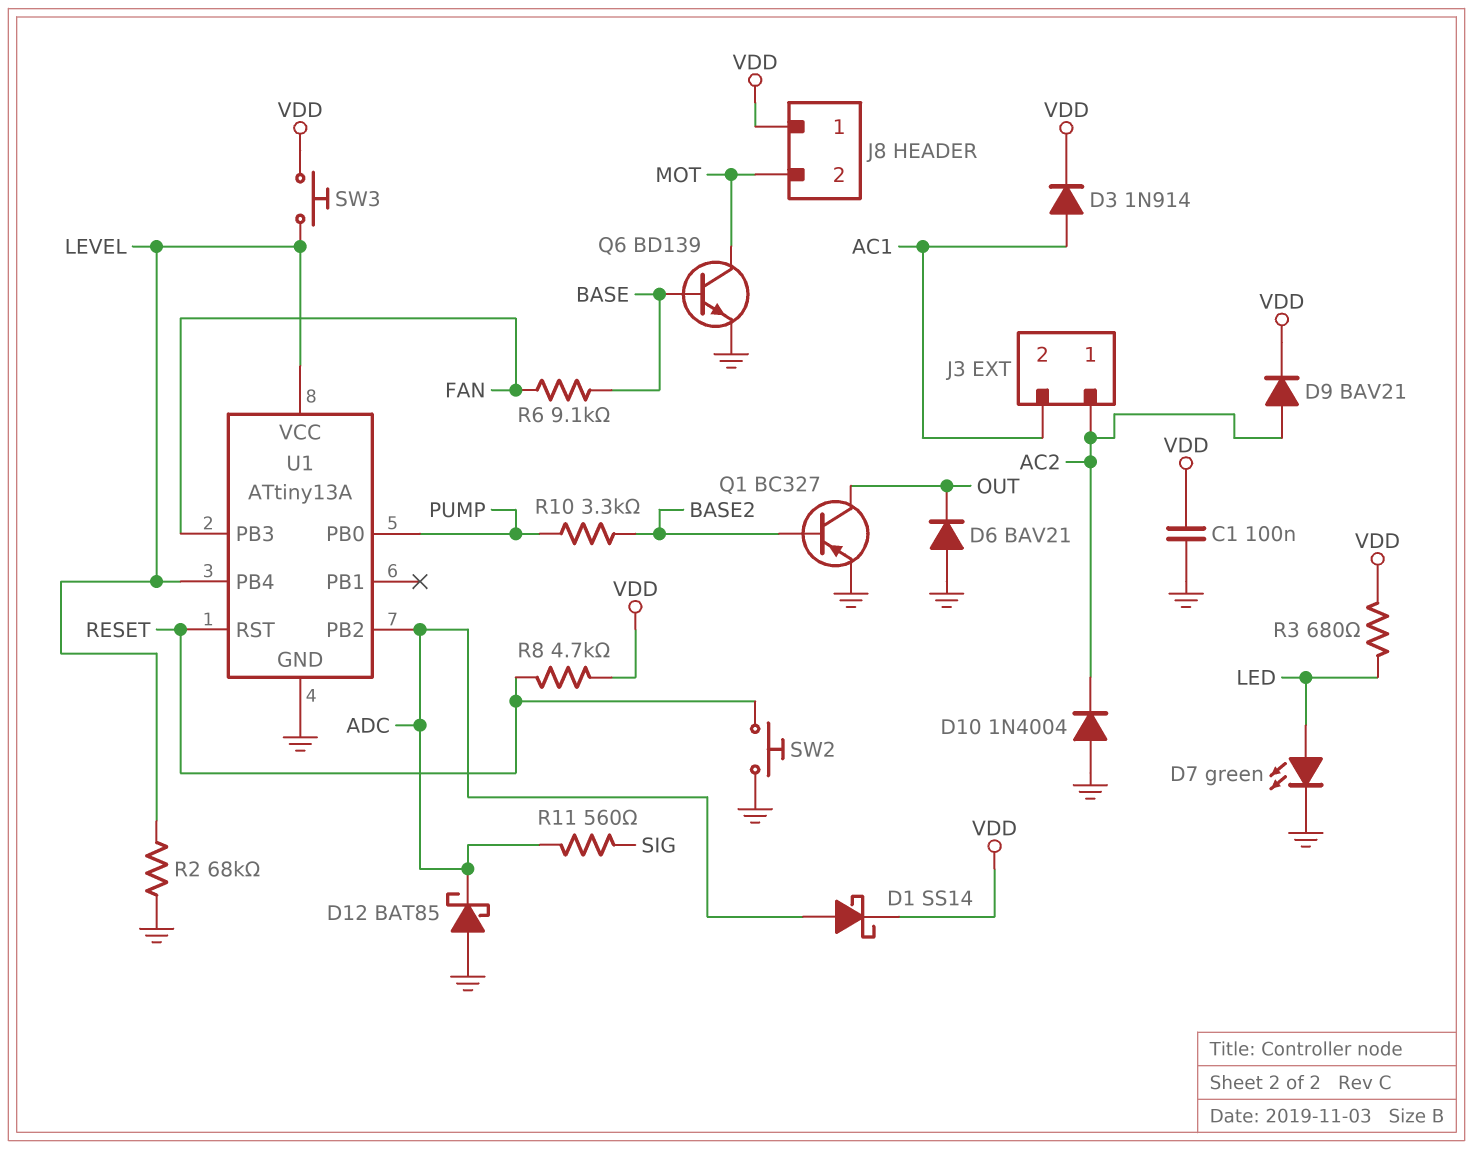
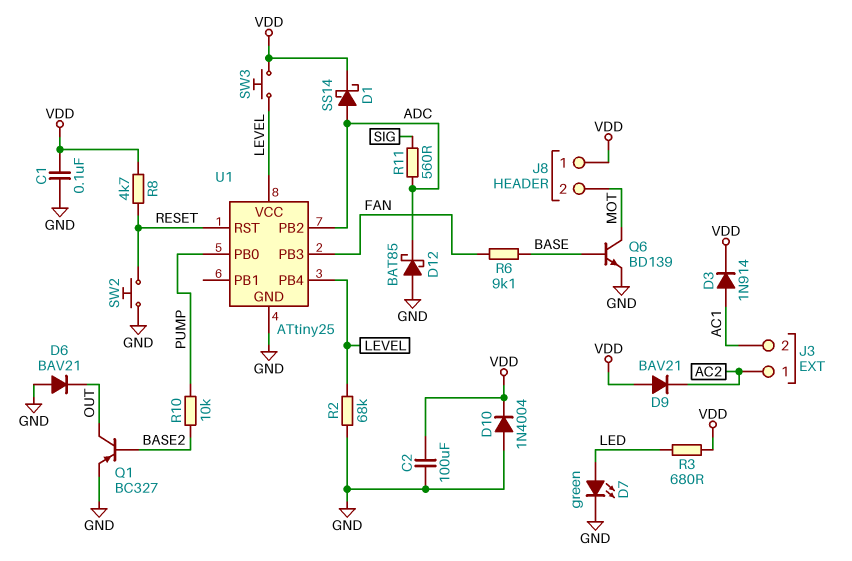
C2: none -> 100uF (GND, VDD)
D9: diode BAV21 (A AC2, K VDD) -> diode BAV21 (A VDD, K AC2)
D10: diode 1N4004 (A GND, K AC2) -> diode 1N4004 (A GND, K VDD)
R10: 3.3k (BASE2, PUMP) -> 10k (BASE2, PUMP)
U1: ATtiny13A -> ATtiny25

